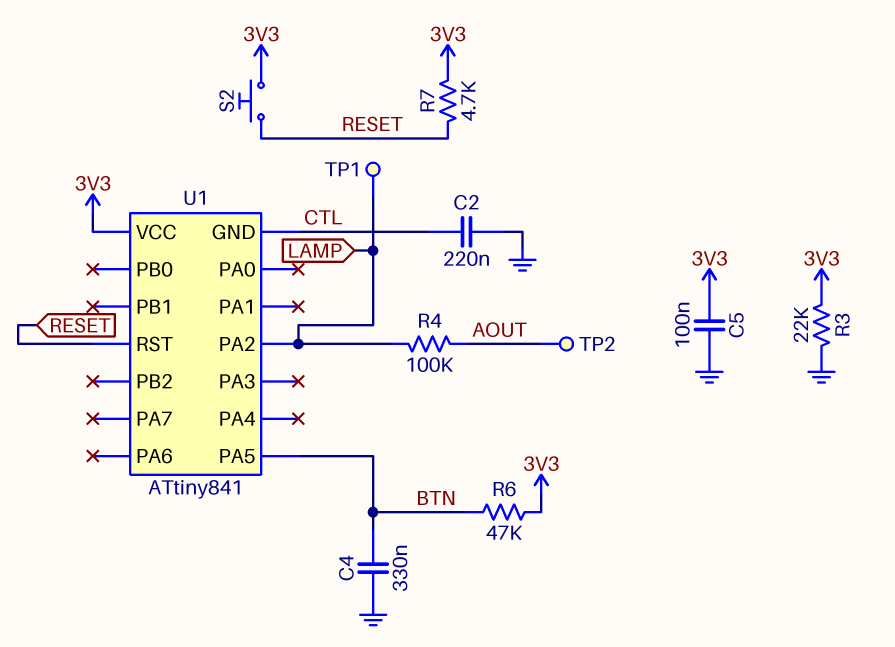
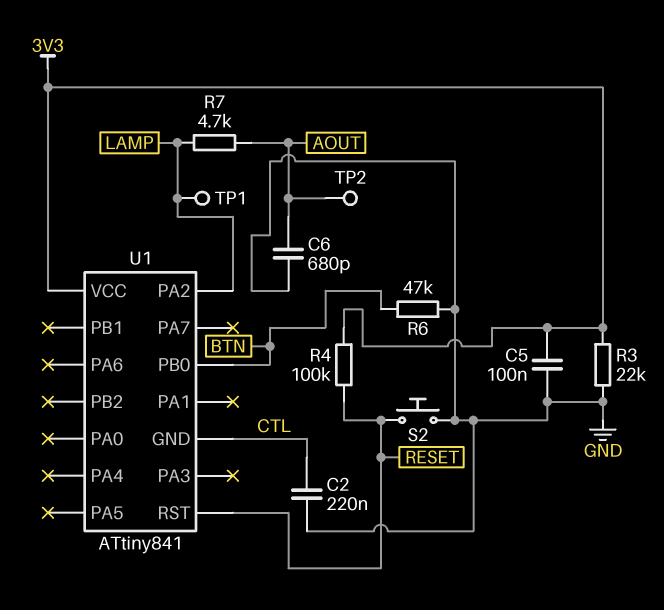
C4: 330nF (BTN, GND) -> none
C6: none -> 680pF (AOUT, GND)
R4: 100k (AOUT, LAMP) -> 100k (3V3, RESET)
R6: 47k (3V3, BTN) -> 47k (BTN, GND)
R7: 4.7k (3V3, RESET) -> 4.7k (AOUT, LAMP)
S2: button (3V3, RESET) -> button (GND, RESET)
U1 pin PA5: BTN -> none
U1 pin PB0: none -> BTN

